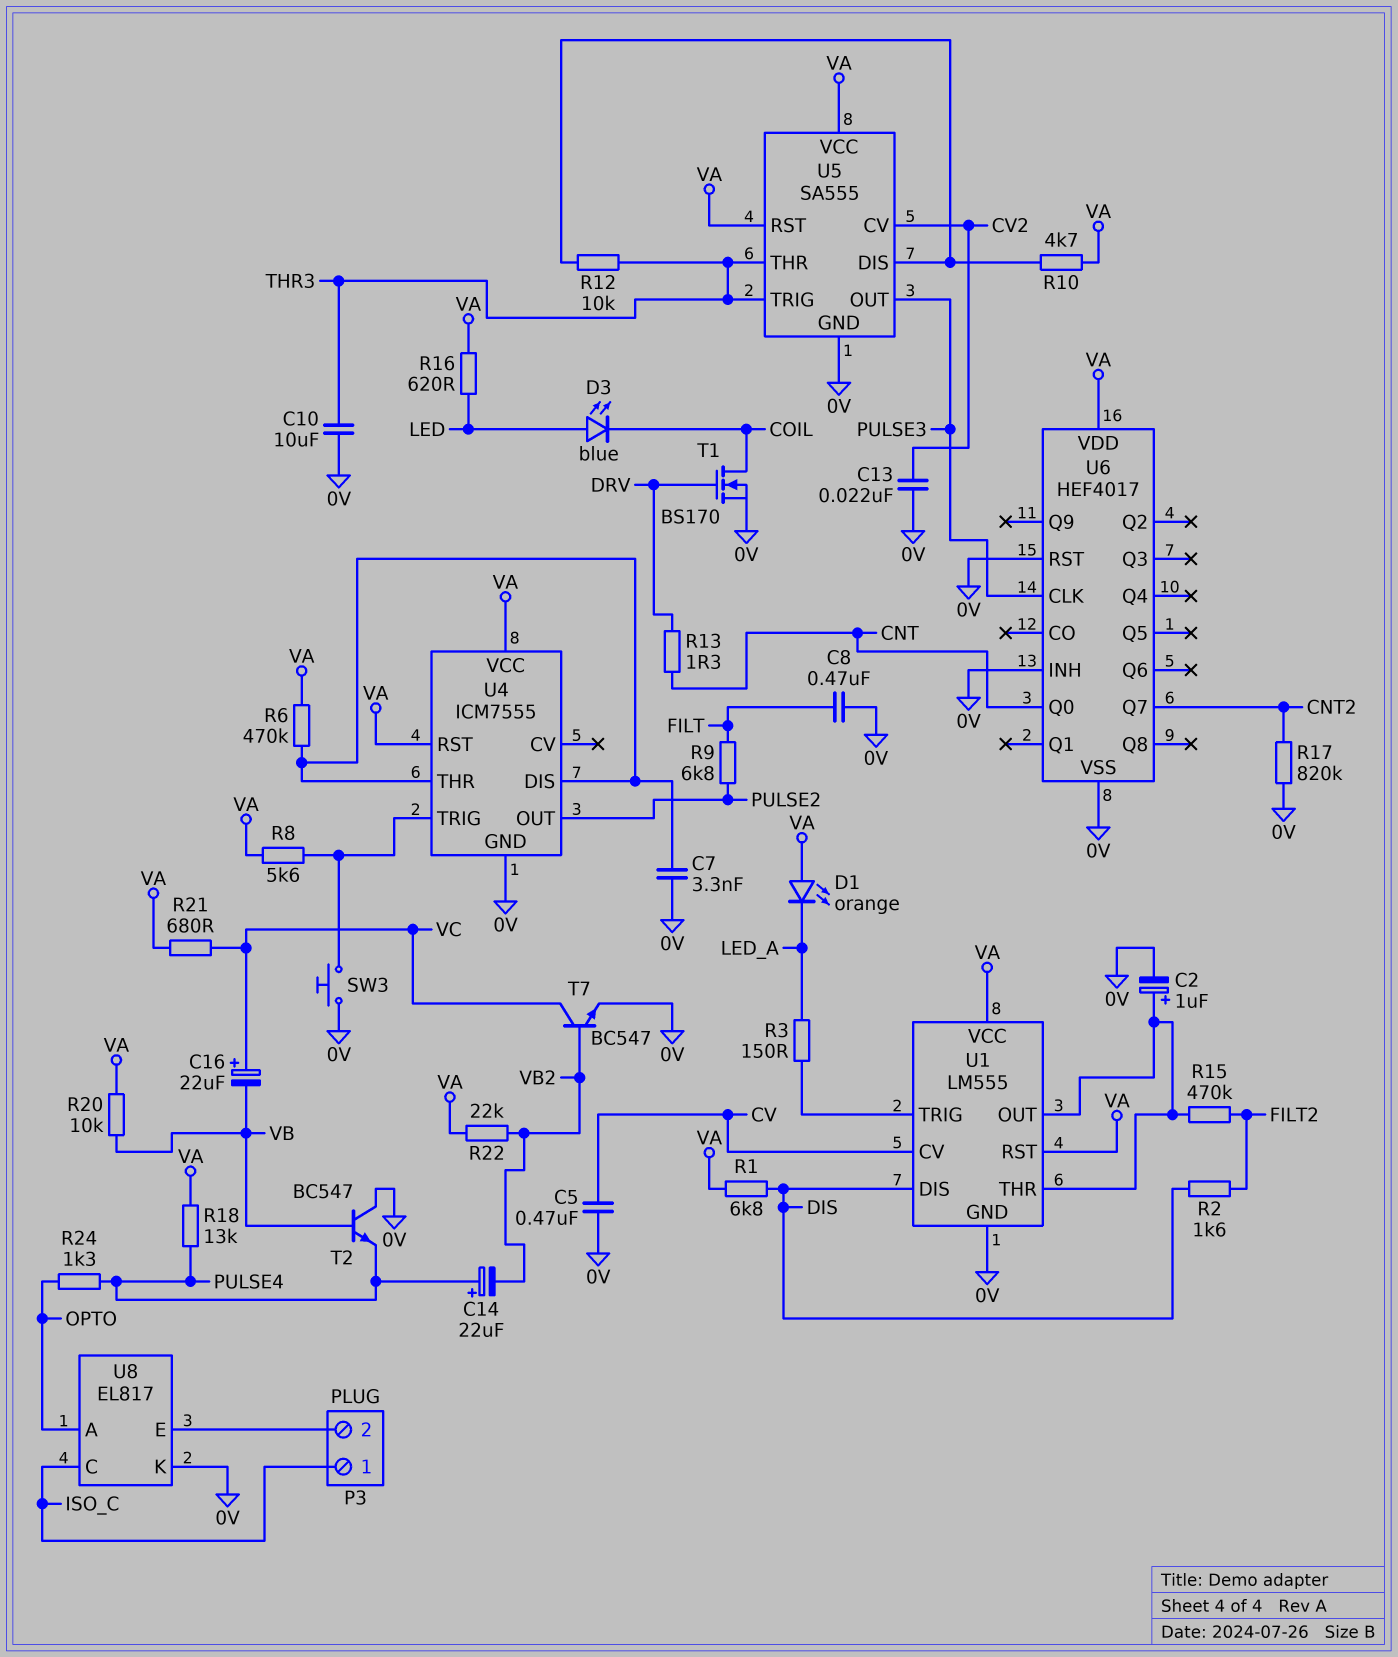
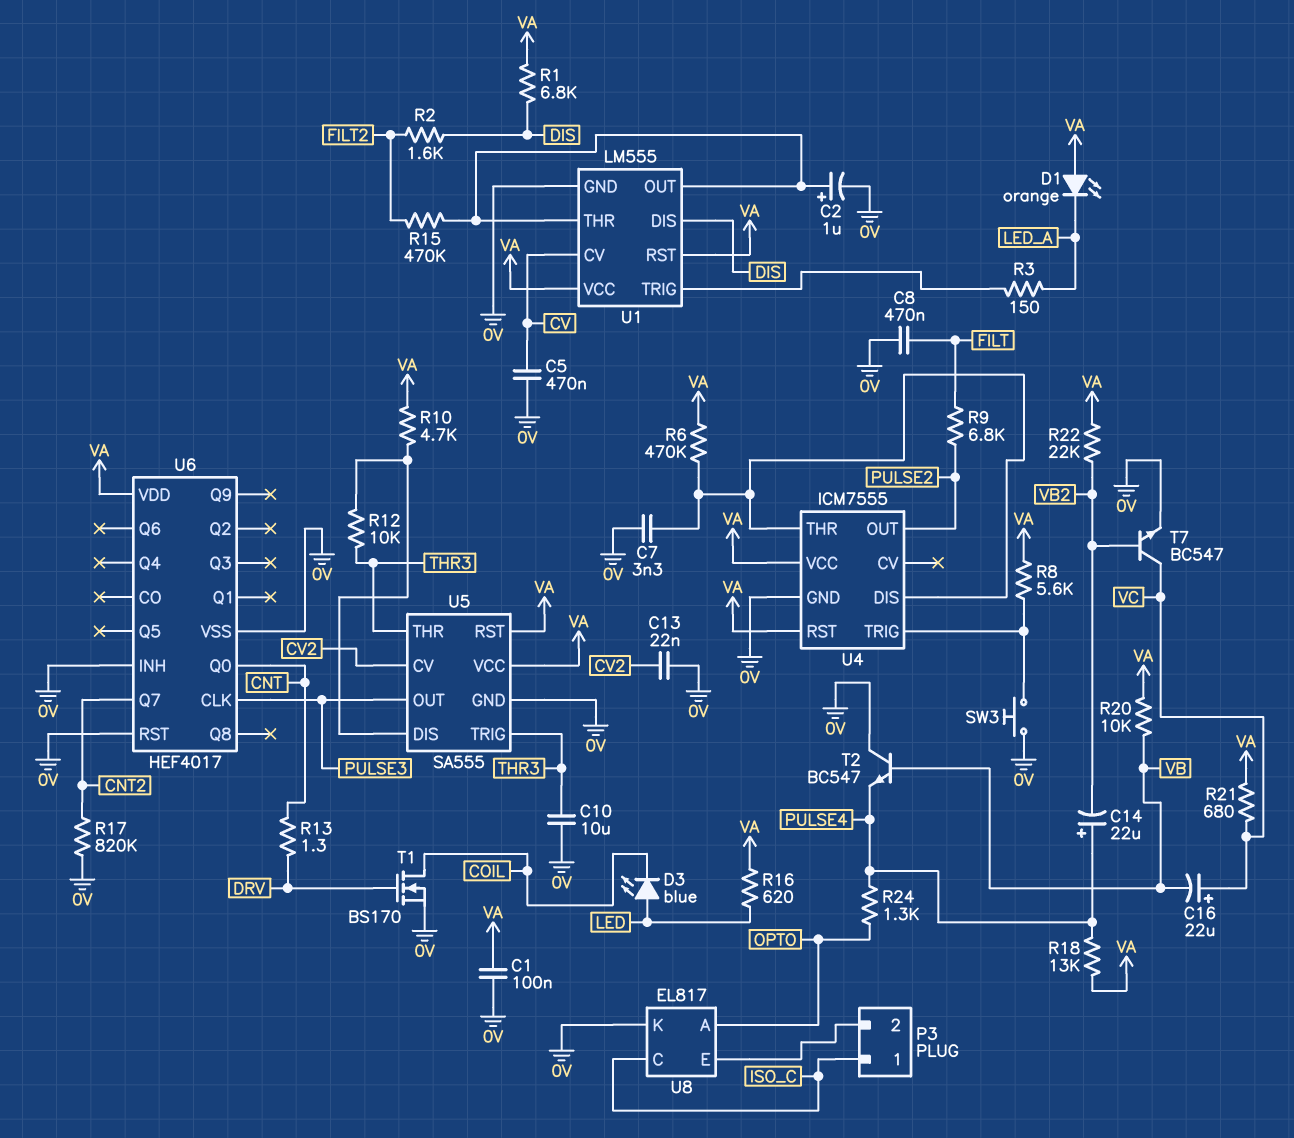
C1: none -> 100nF (0V, VA)

